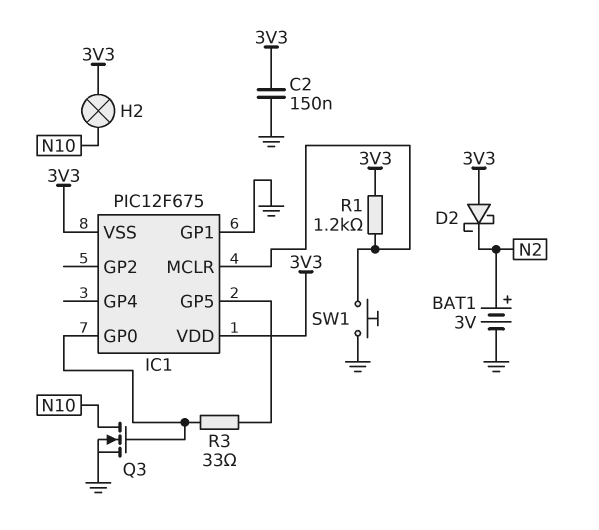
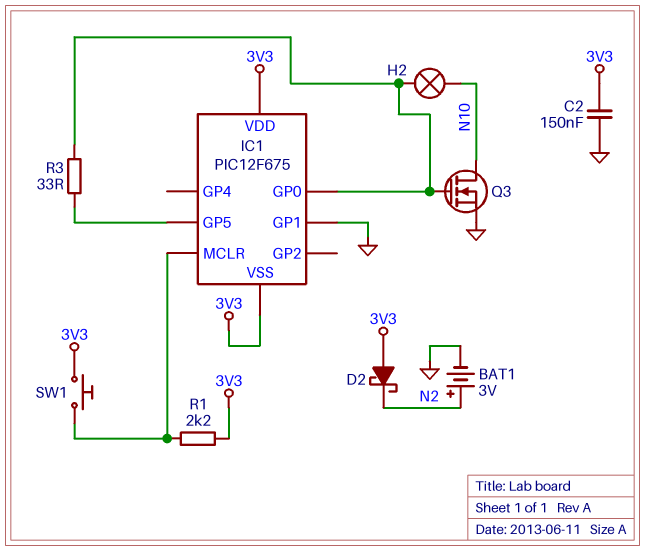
H2: lamp (3V3, N10) -> lamp (IC1/GP0, N10)
R1: 1.2k (3V3, IC1/MCLR) -> 2.2k (3V3, IC1/MCLR)
SW1: button (GND, IC1/MCLR) -> button (3V3, IC1/MCLR)

